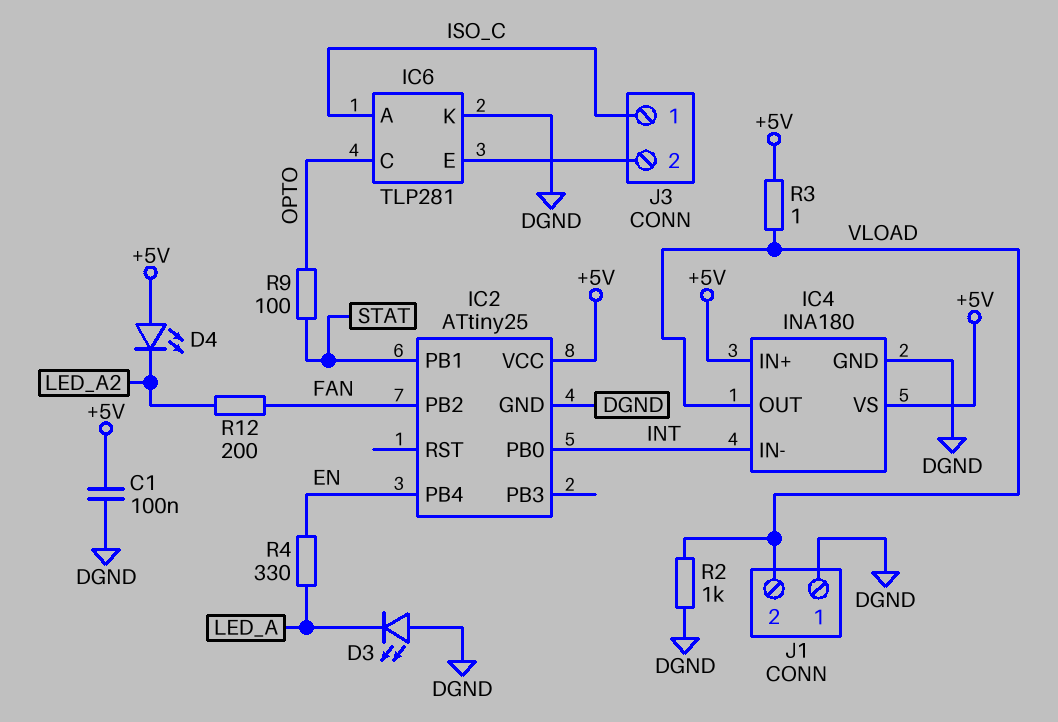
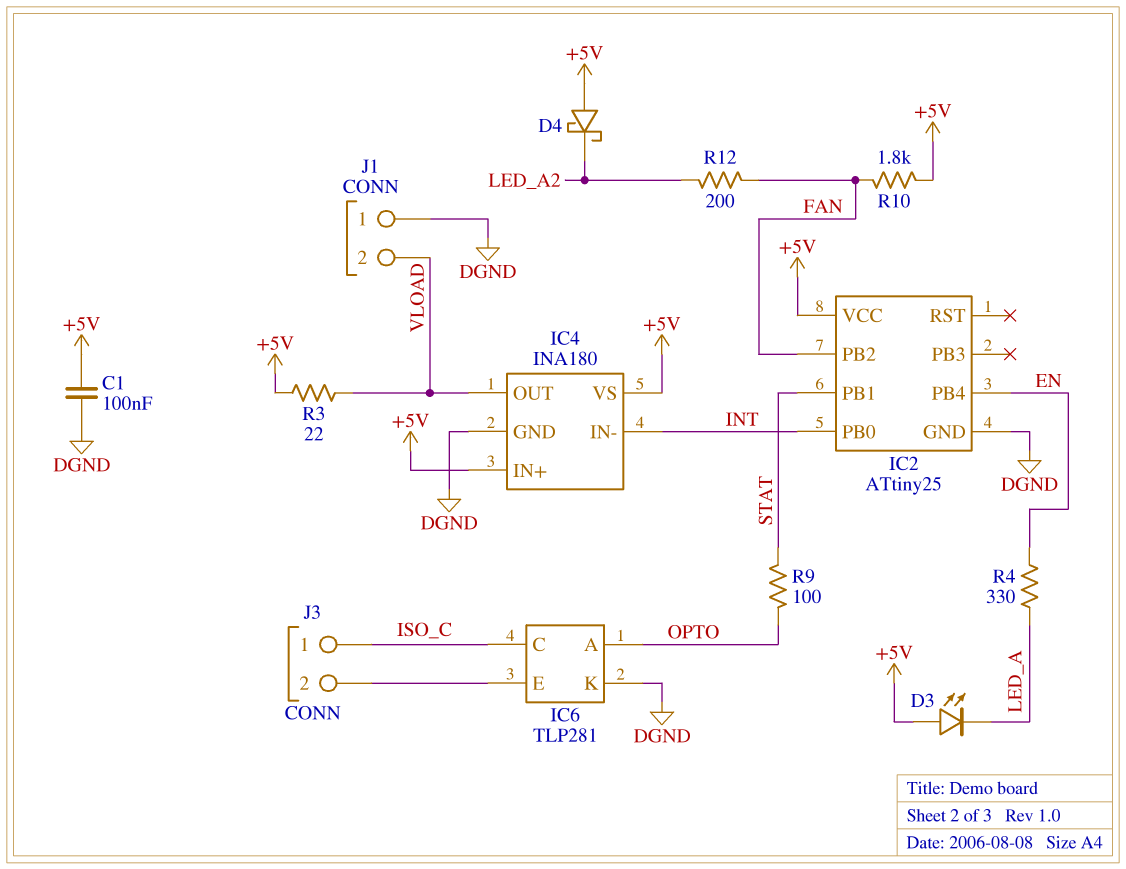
D3: LED (A DGND, K LED_A) -> LED (A +5V, K LED_A)
D4: LED (A +5V, K LED_A2) -> schottky (A +5V, K LED_A2)
IC6 pin A: ISO_C -> OPTO
IC6 pin C: OPTO -> ISO_C
R2: 1k (DGND, VLOAD) -> none
R3: 1 (+5V, VLOAD) -> 22 (+5V, VLOAD)
R10: none -> 1.8k (+5V, FAN)

